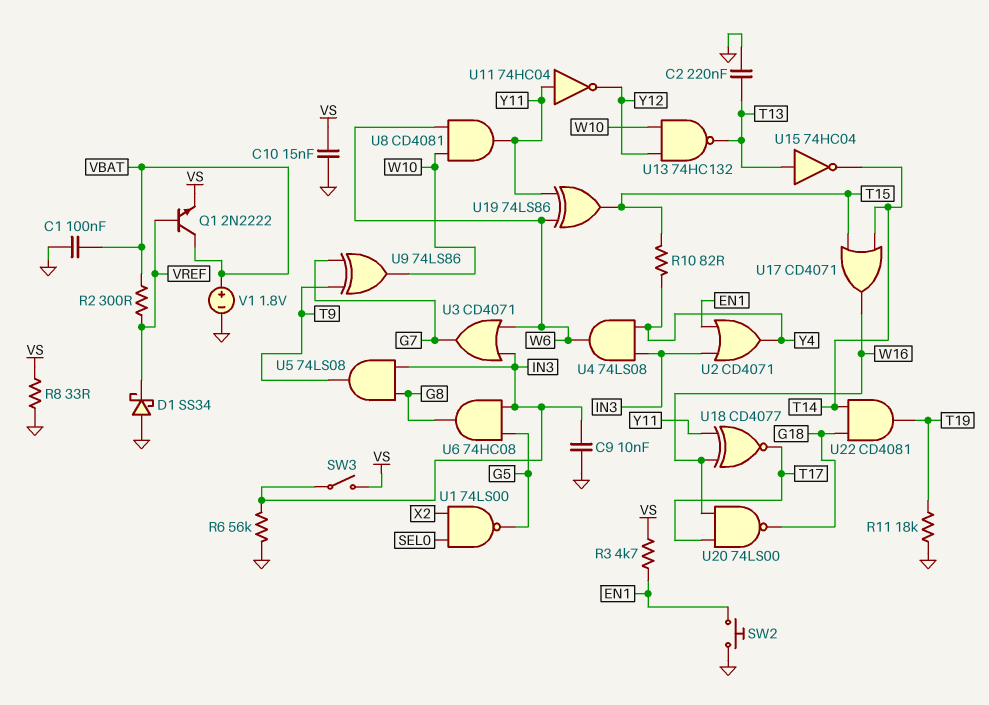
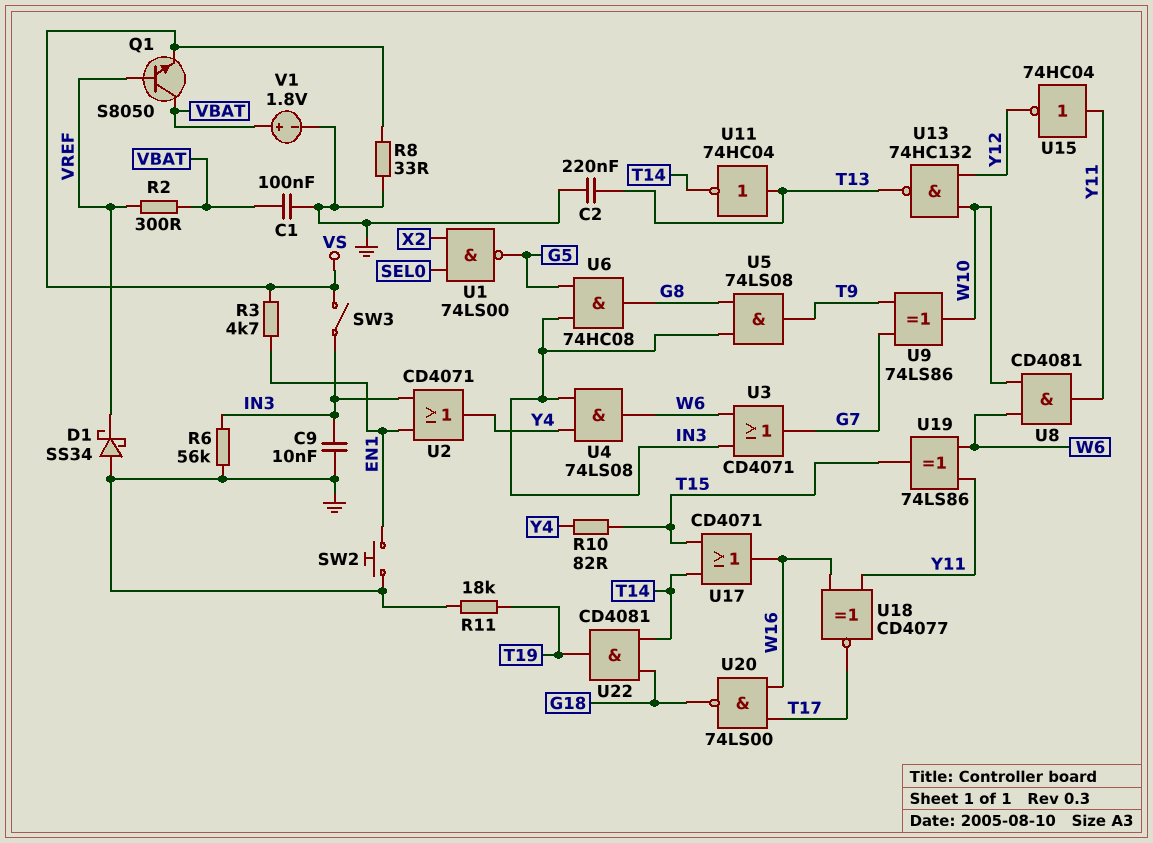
C10: 15nF (GND, VS) -> none
Q1: NPN 2N2222 (B VREF, C VBAT, E VS) -> NPN S8050 (B VREF, C VBAT, E VS)
U11: NOT 74HC04 (in Y11, out Y12) -> NOT 74HC04 (in T13, out T14)
U15: NOT 74HC04 (in T13, out T14) -> NOT 74HC04 (in Y11, out Y12)

